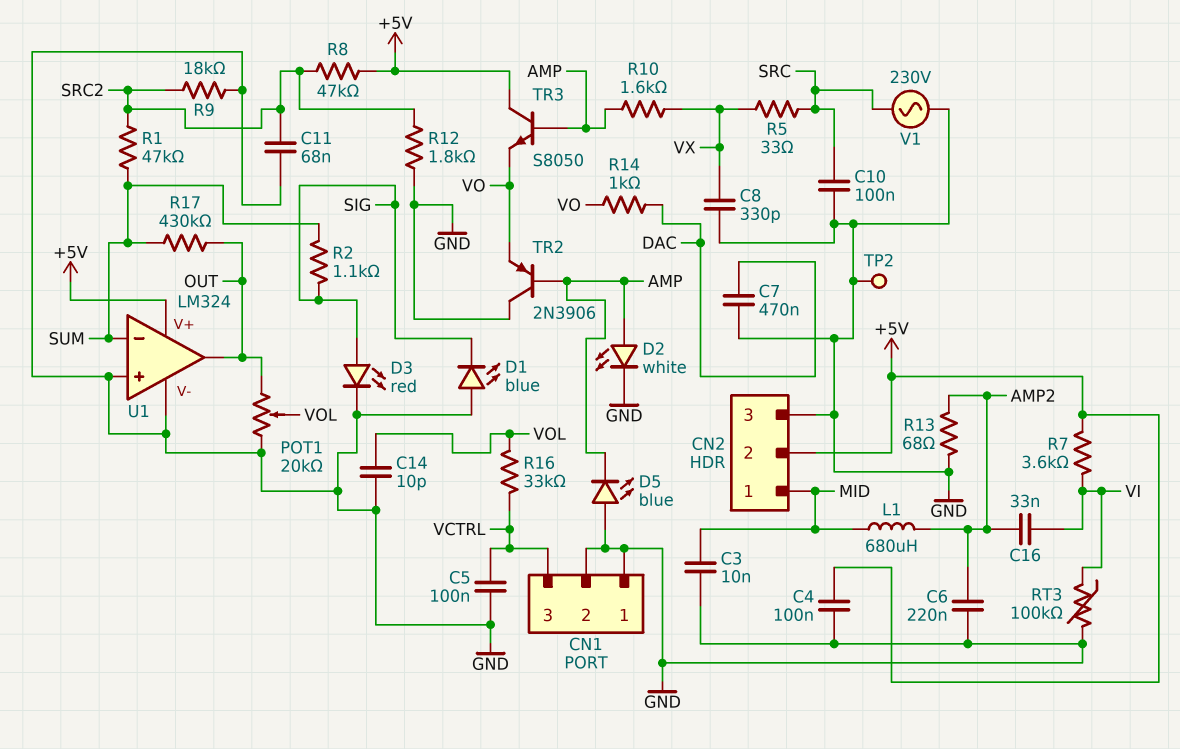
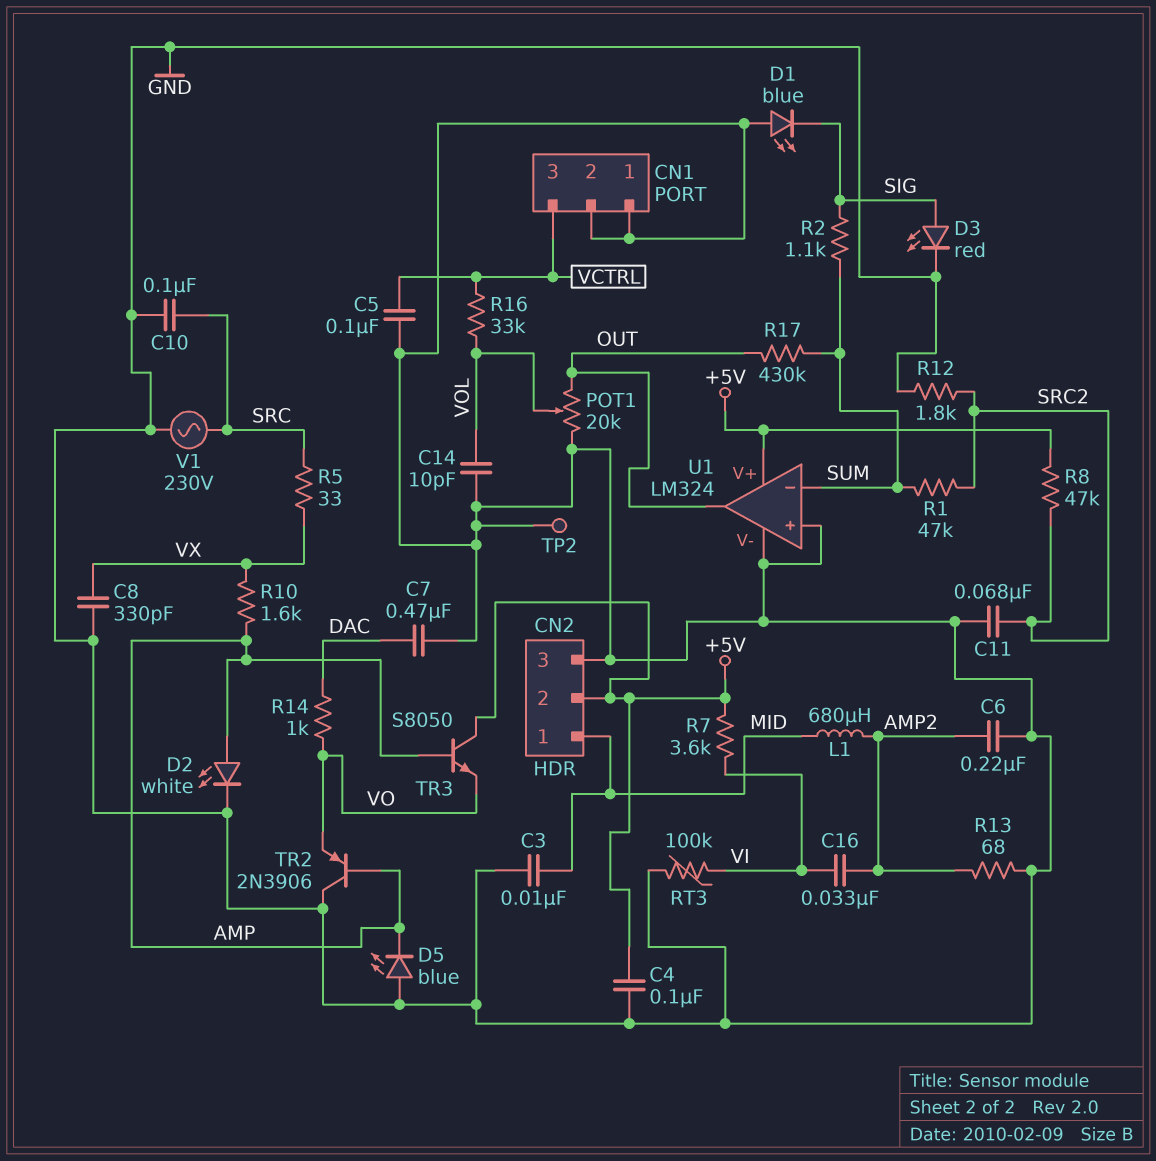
R9: 18k (GND, SRC2) -> none

